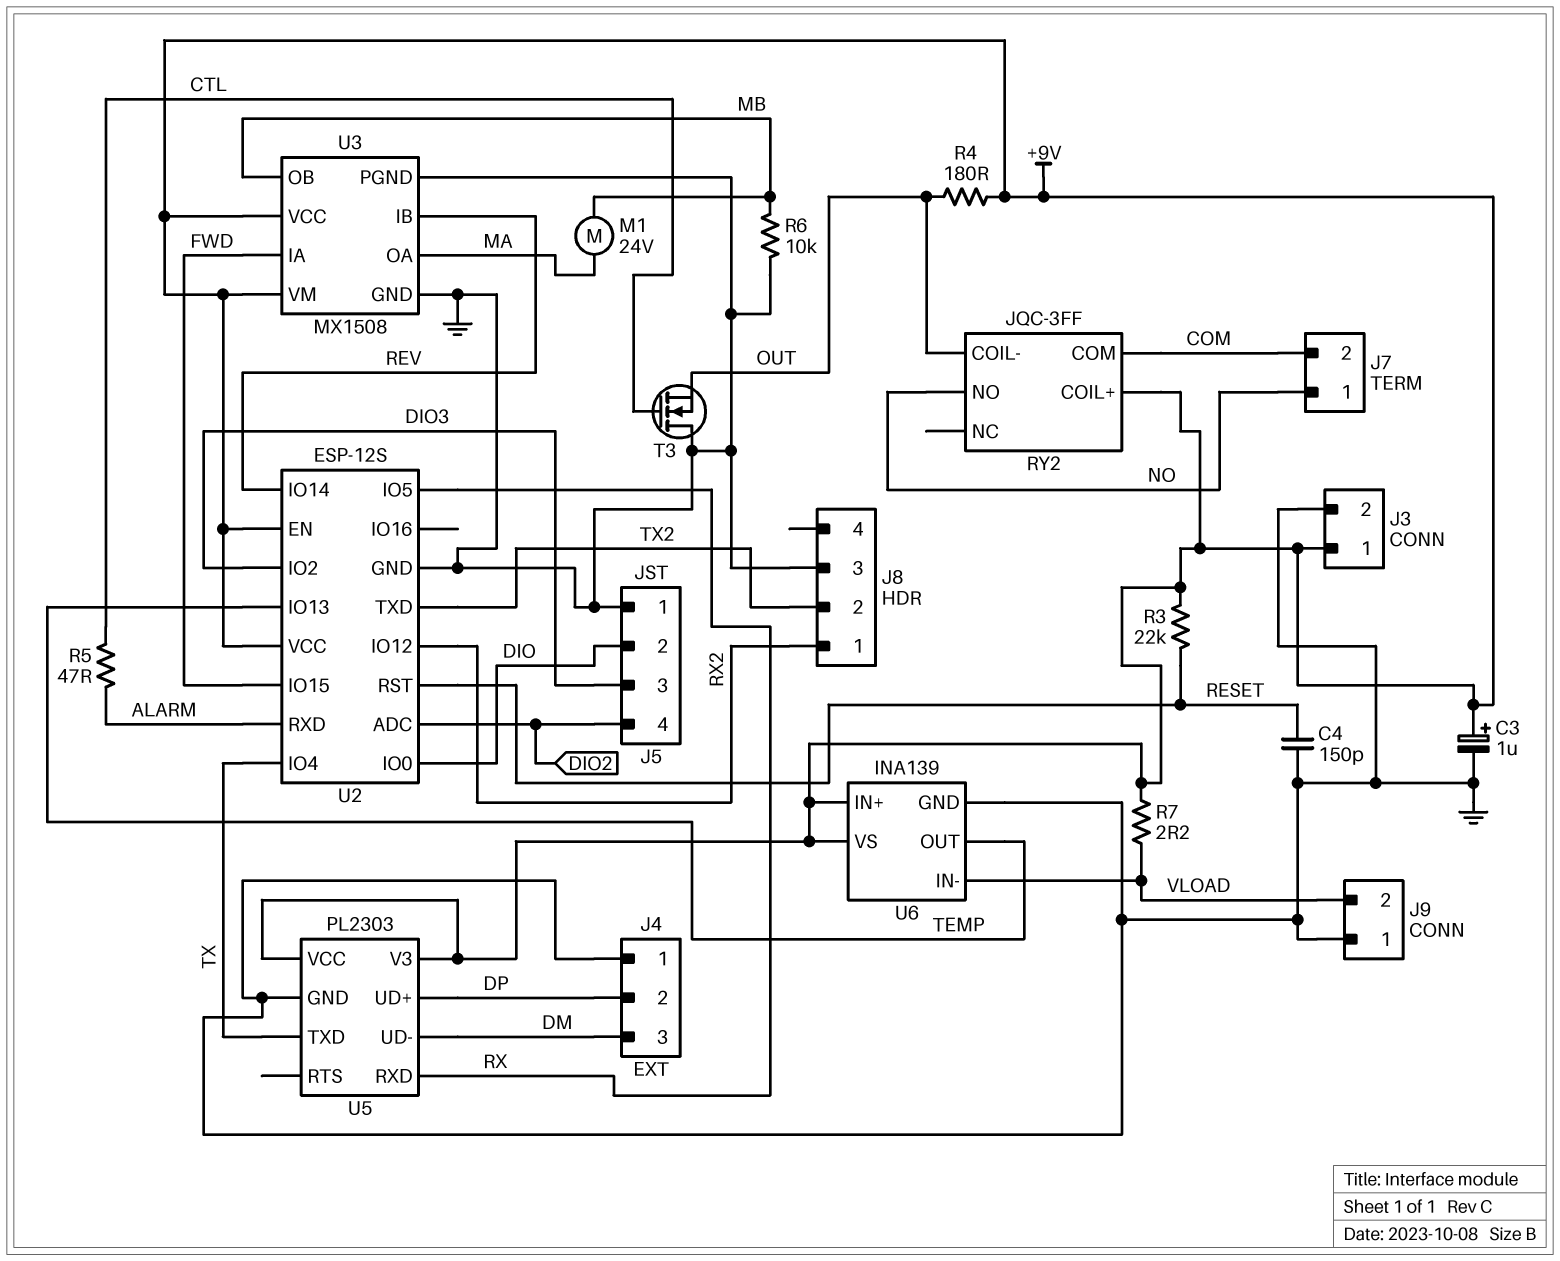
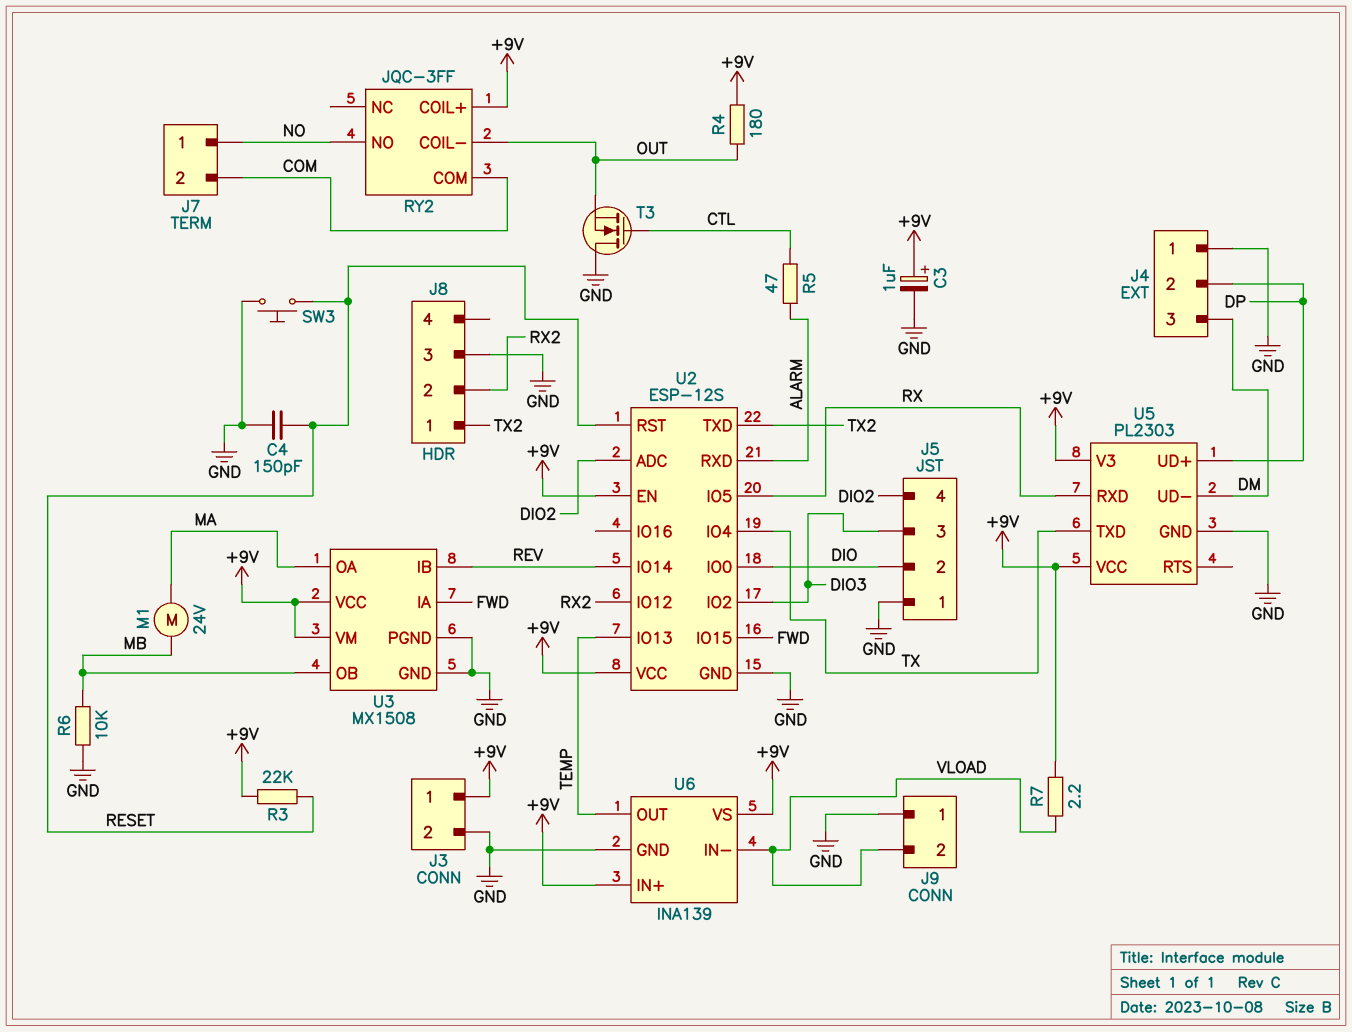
J8 pin 1: RX2 -> TX2
J8 pin 2: TX2 -> RX2
SW3: none -> button (GND, RESET)

